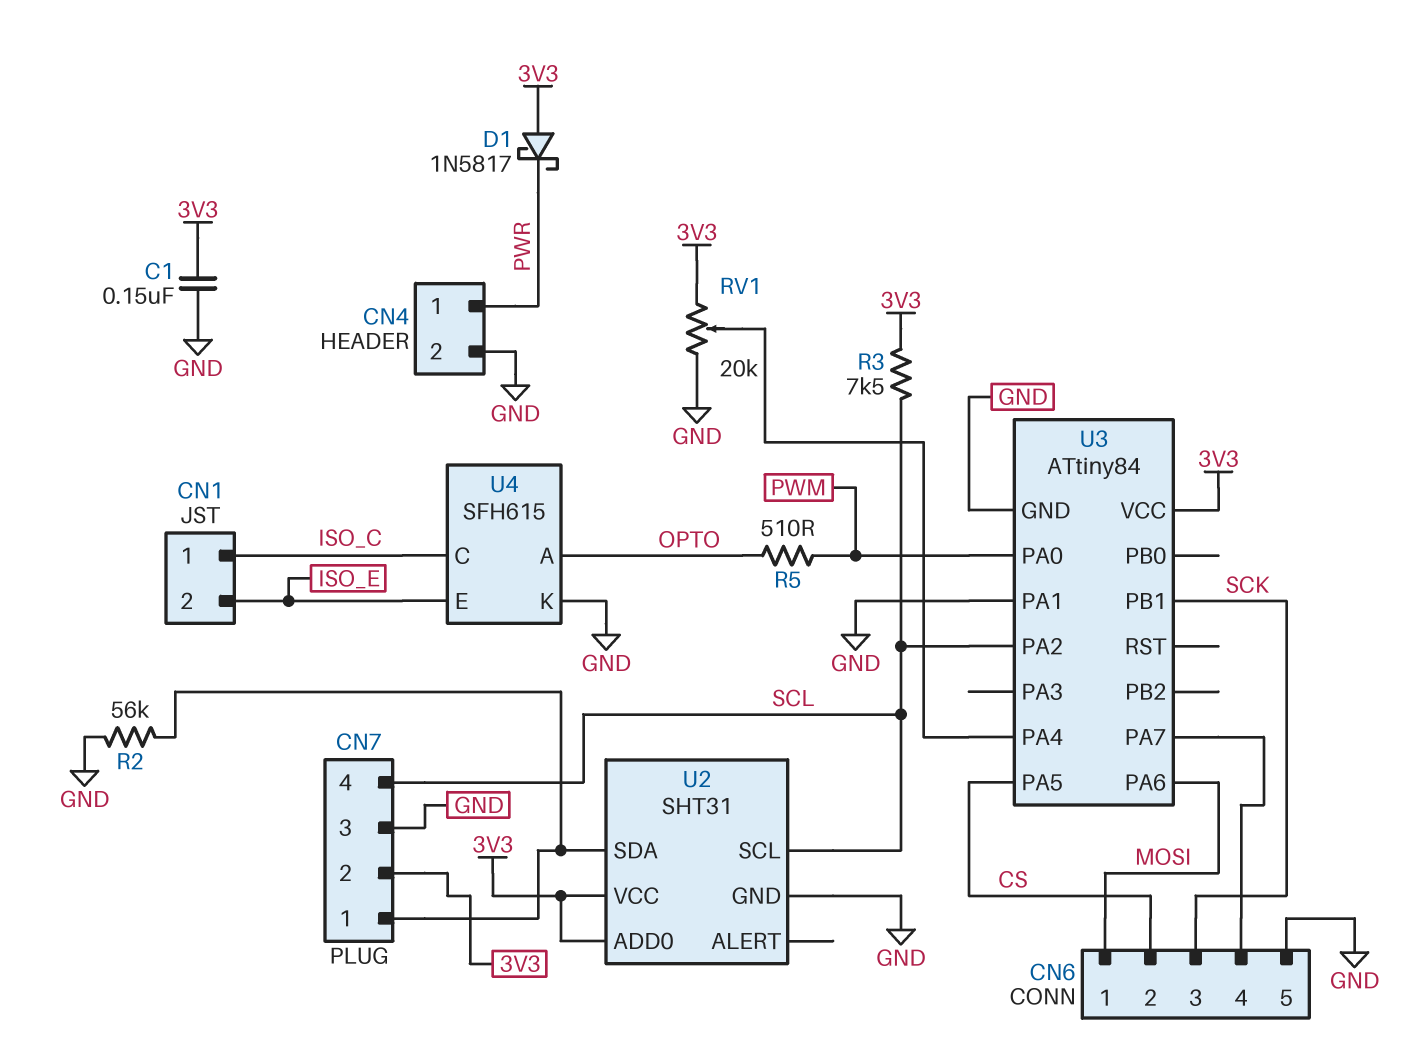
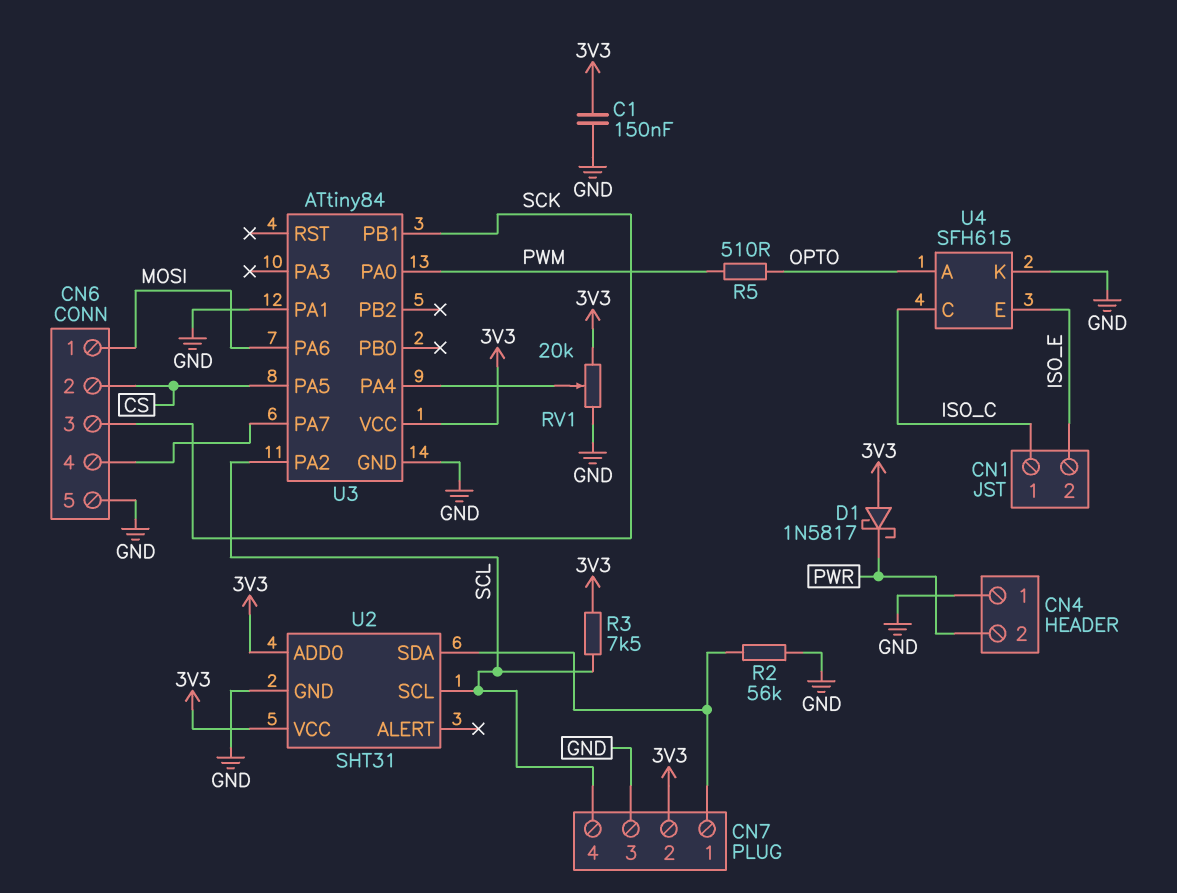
CN4 pin 1: PWR -> GND
CN4 pin 2: GND -> PWR

